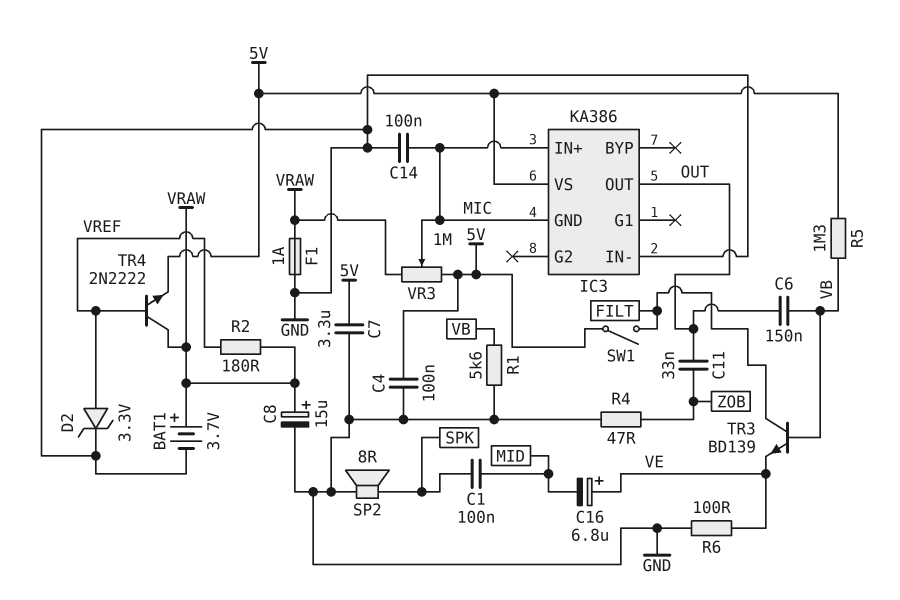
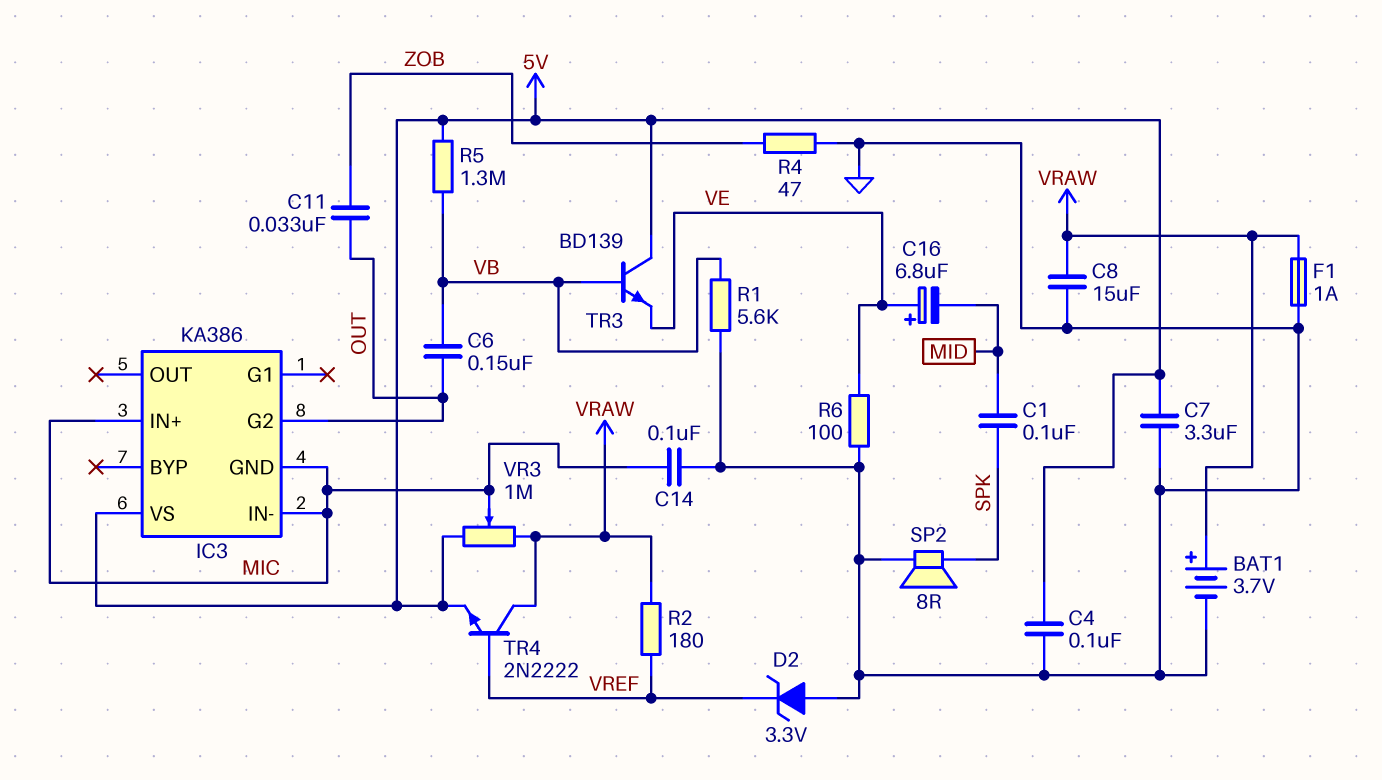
C8: 15uF (plus VRAW, minus GND) -> 15uF (GND, VRAW)
D2: zener 3.3V (A VREF, K GND) -> zener 3.3V (A GND, K VREF)
IC3 pin G2: none -> OUT
IC3 pin IN-: GND -> MIC
IC3 pin OUT: OUT -> none
SW1: switch (5V, FILT) -> none
TR3: NPN BD139 (B VB, C FILT, E VE) -> NPN BD139 (B VB, C 5V, E VE)

